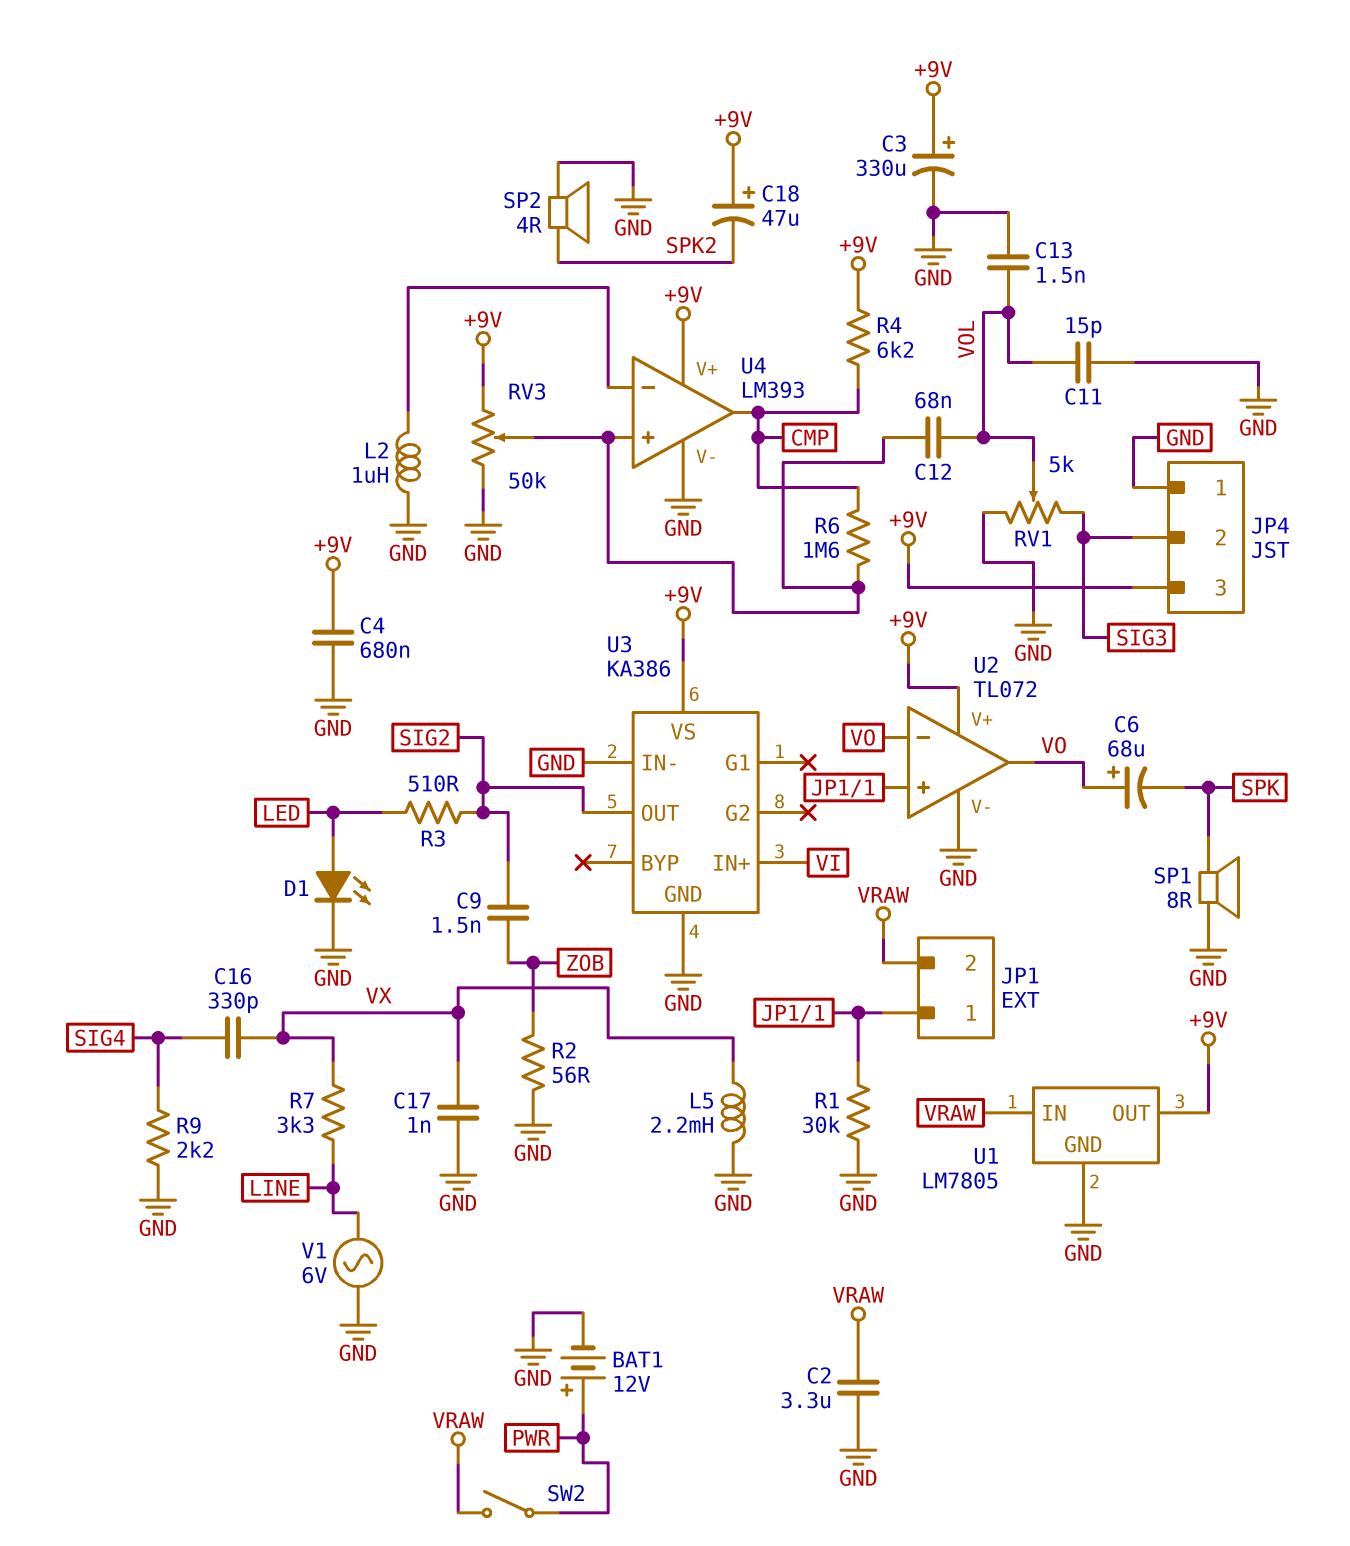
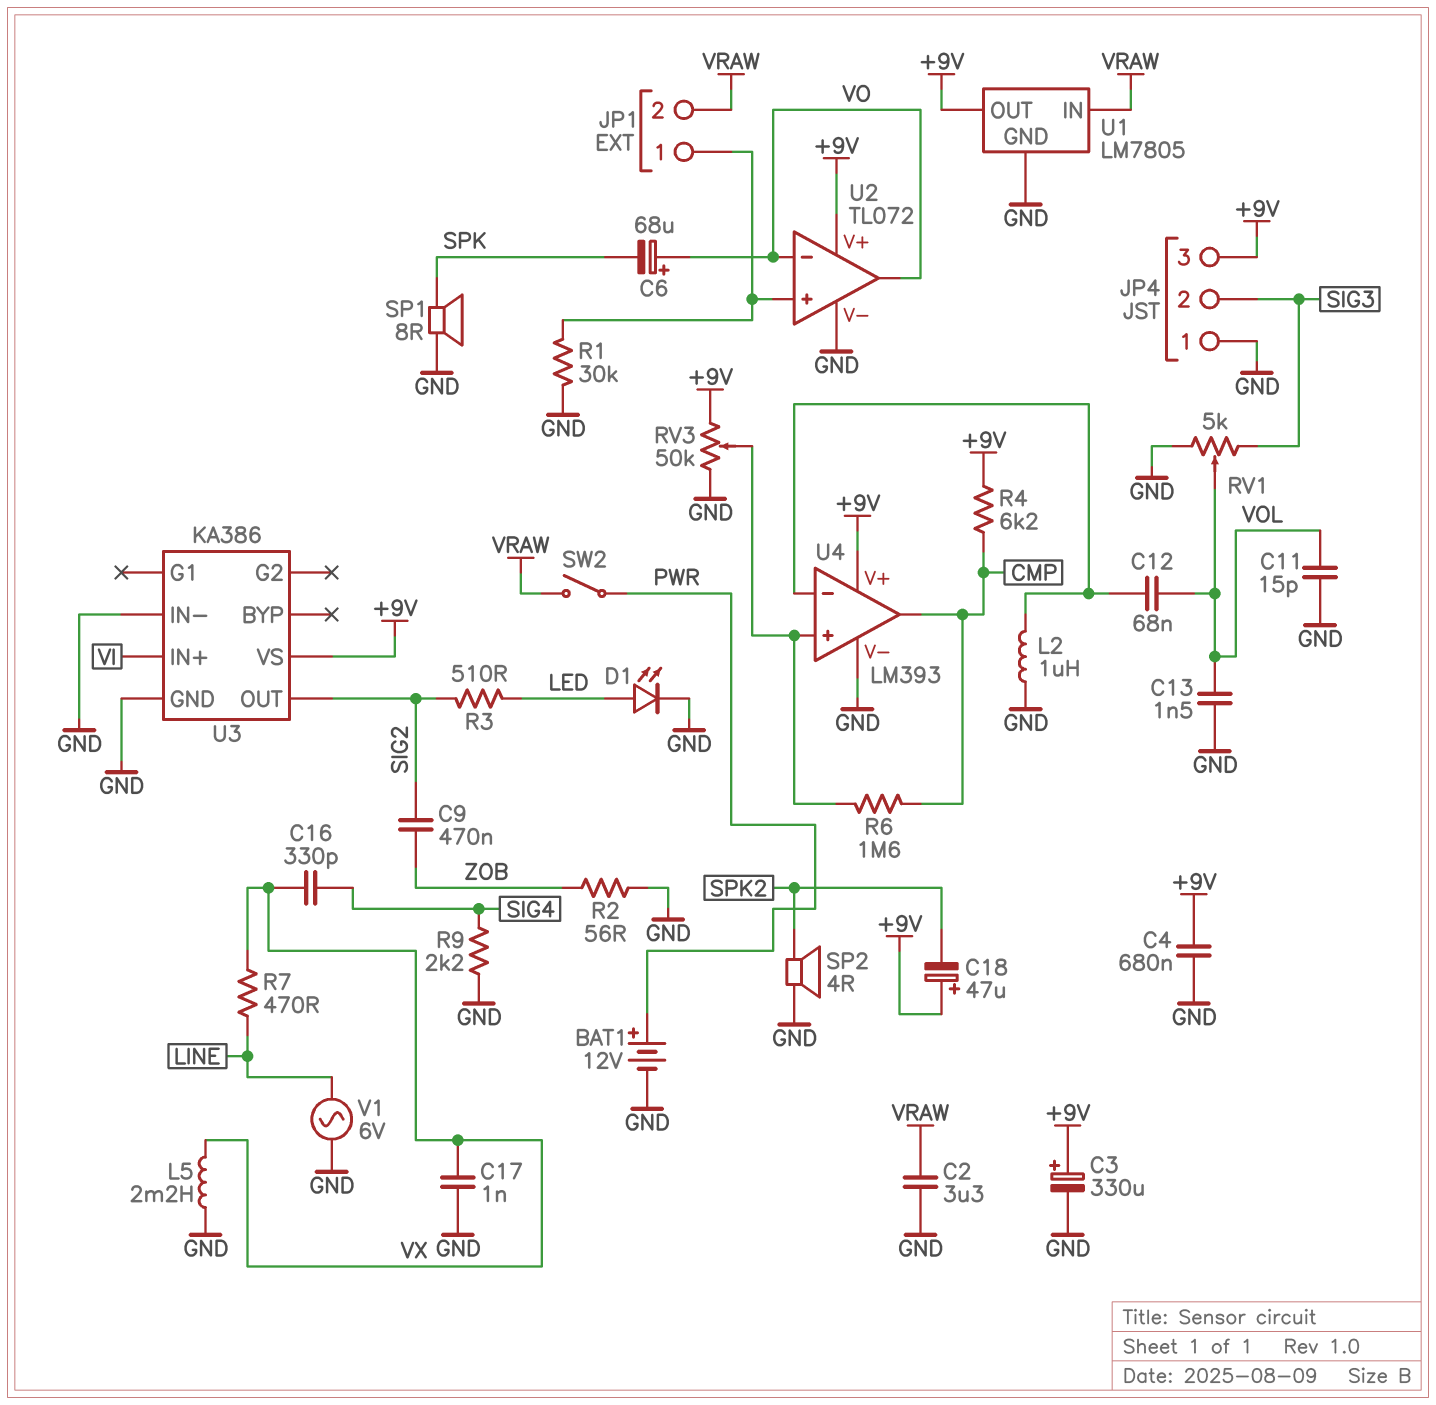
C9: 1.5nF (SIG2, ZOB) -> 470nF (SIG2, ZOB)
C12: 68nF (U4/in+, VOL) -> 68nF (U4/in-, VOL)
R7: 3.3k (LINE, VX) -> 470 (LINE, VX)

